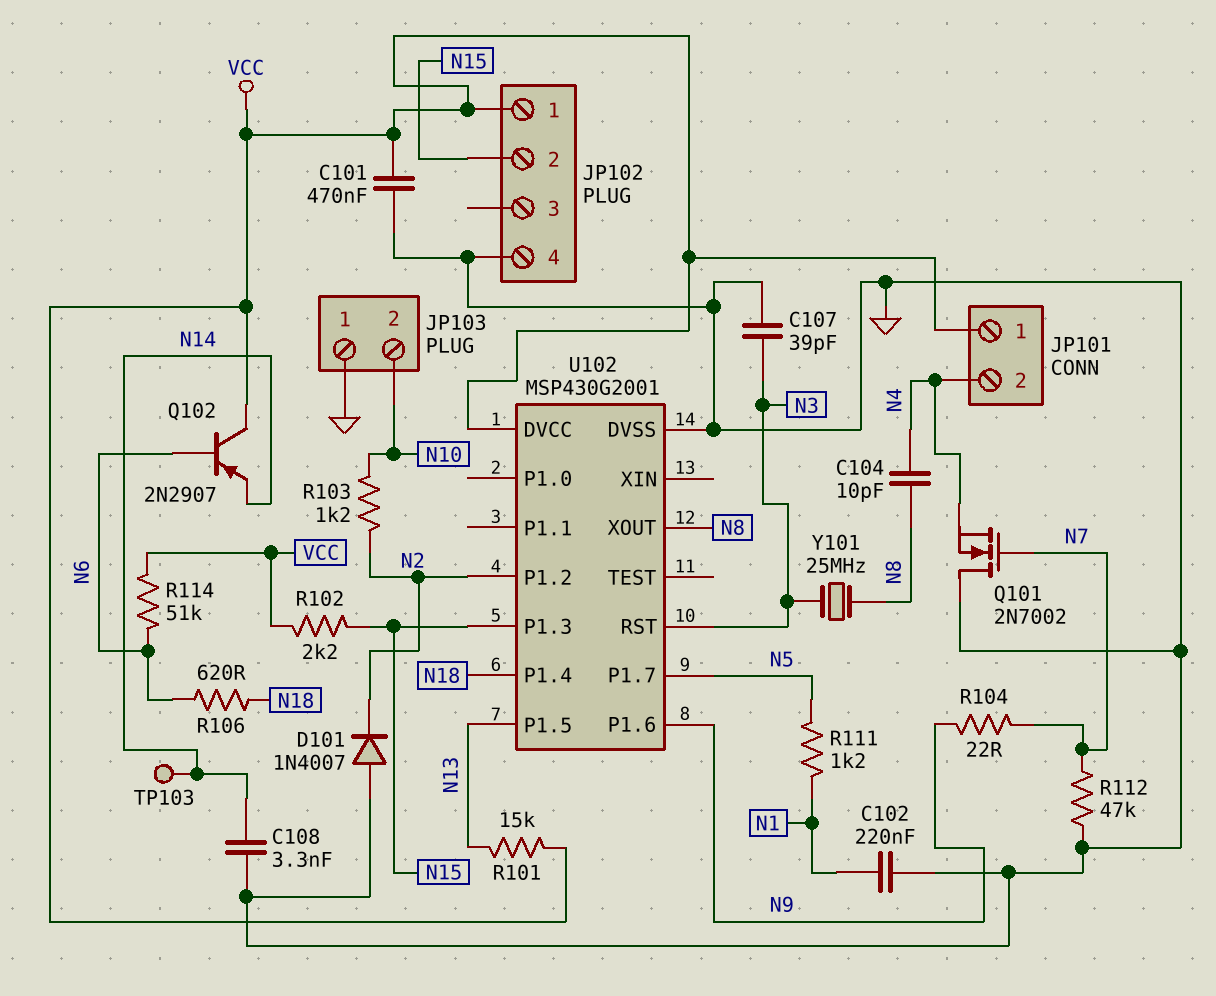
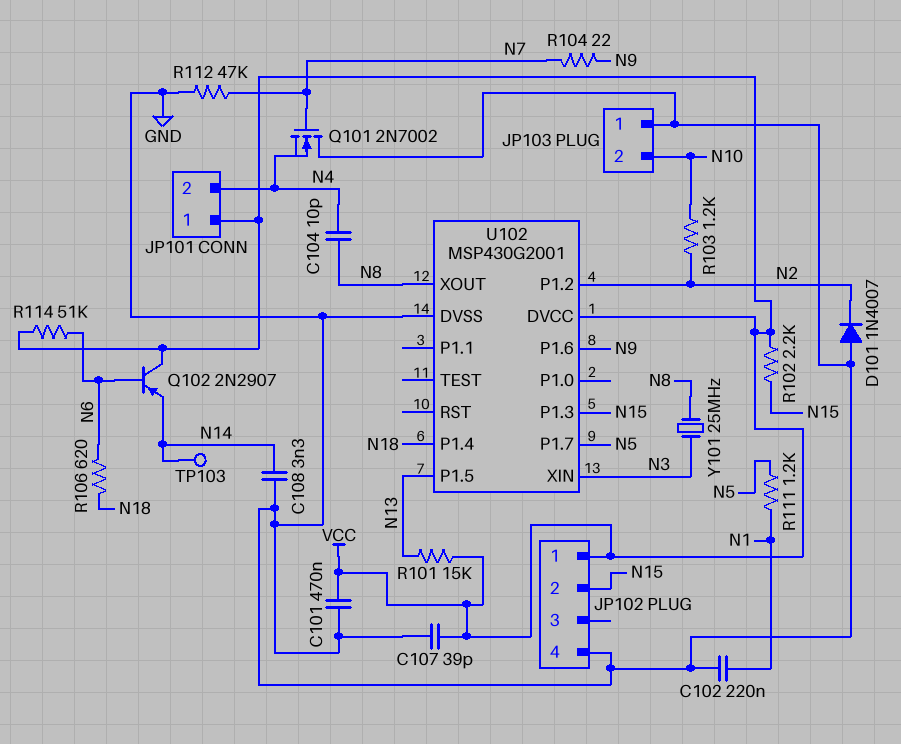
C107: 39pF (GND, N3) -> 39pF (GND, VCC)
U102 pin RST: N3 -> none
U102 pin XIN: none -> N3

